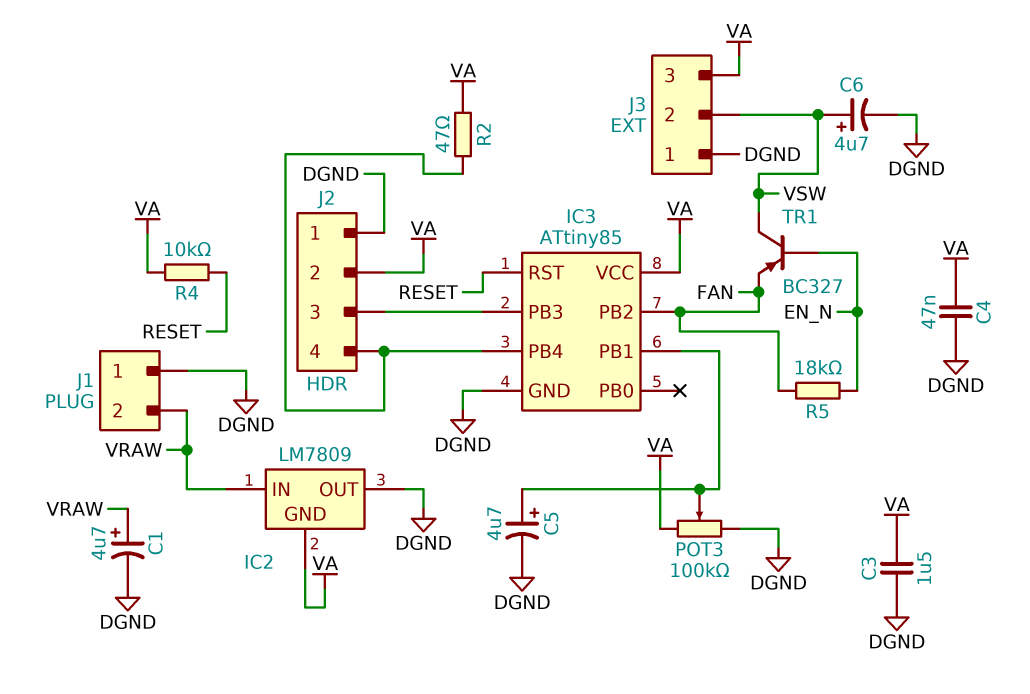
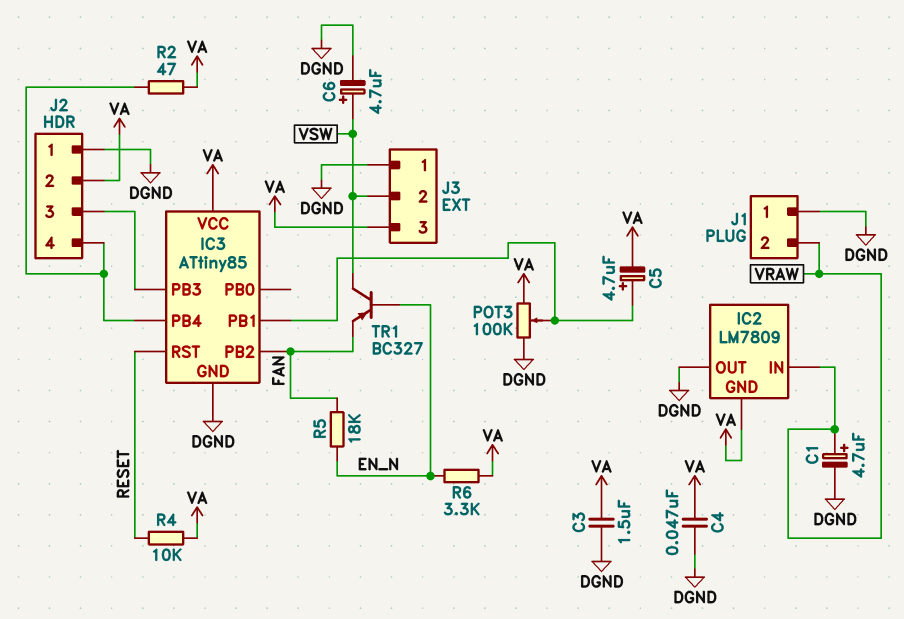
C5: 4.7uF (plus IC3/PB1, minus DGND) -> 4.7uF (plus IC3/PB1, minus VA)
R6: none -> 3.3k (EN_N, VA)

